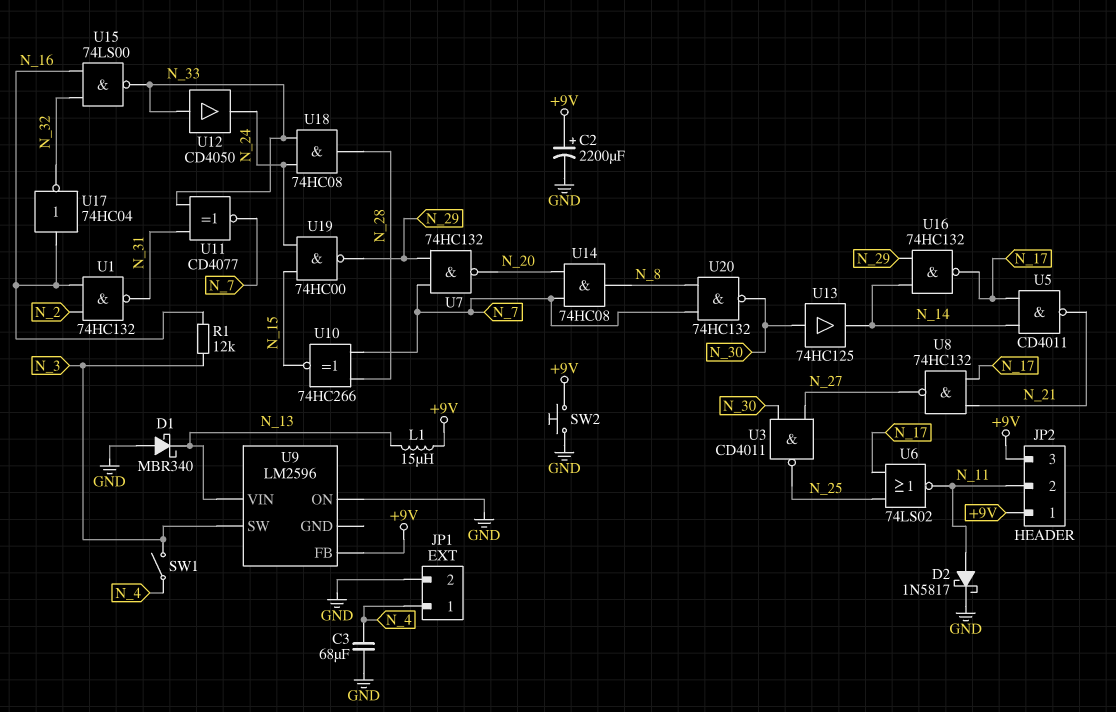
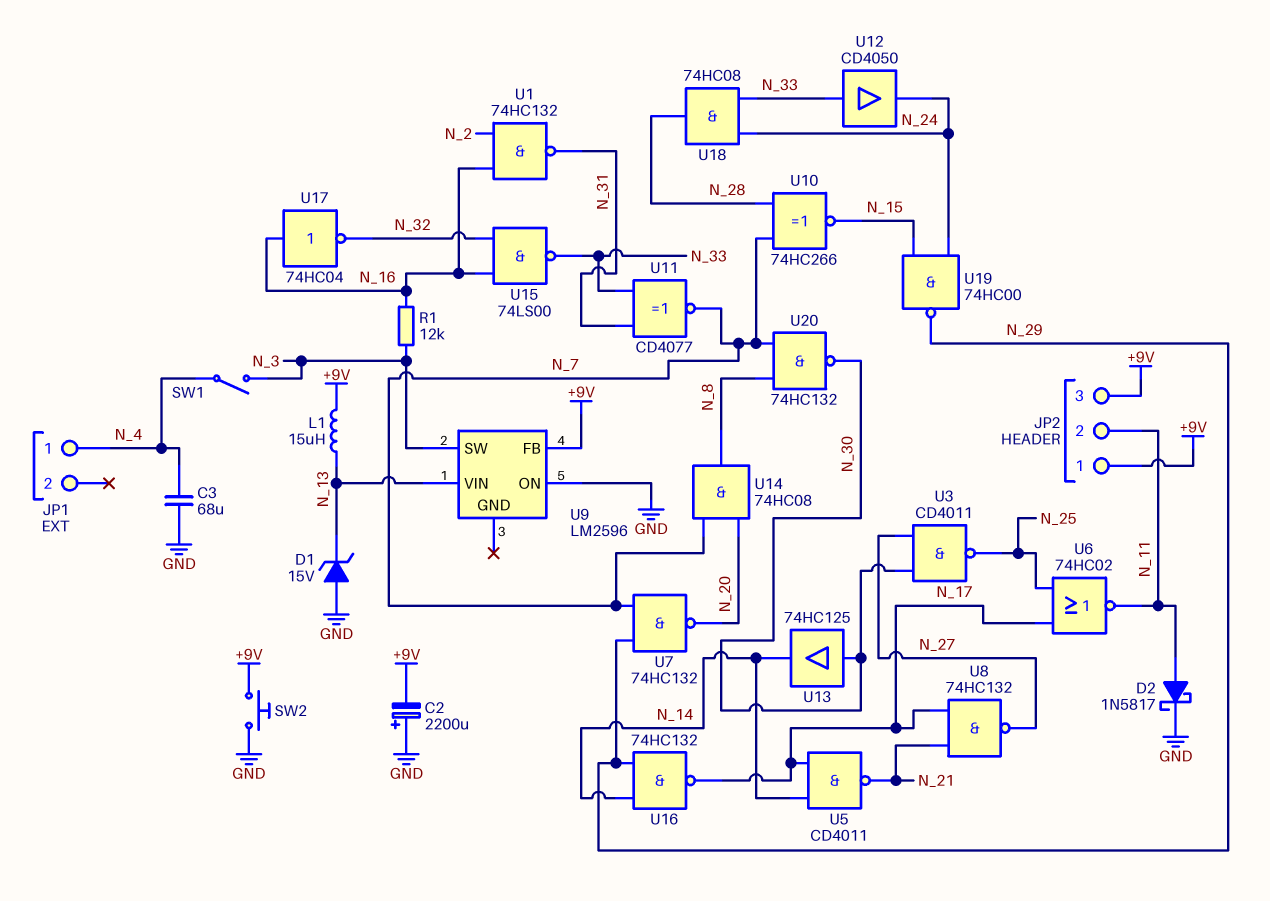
C2: 2200uF (plus +9V, minus GND) -> 2200uF (plus GND, minus +9V)
D1: schottky MBR340 (A GND, K N_13) -> zener 15V (A GND, K N_13)
JP1 pin 2: GND -> none
U6: NOR 74LS02 (in N_17, in N_25, out N_11) -> NOR 74HC02 (in N_17, in N_25, out N_11)

